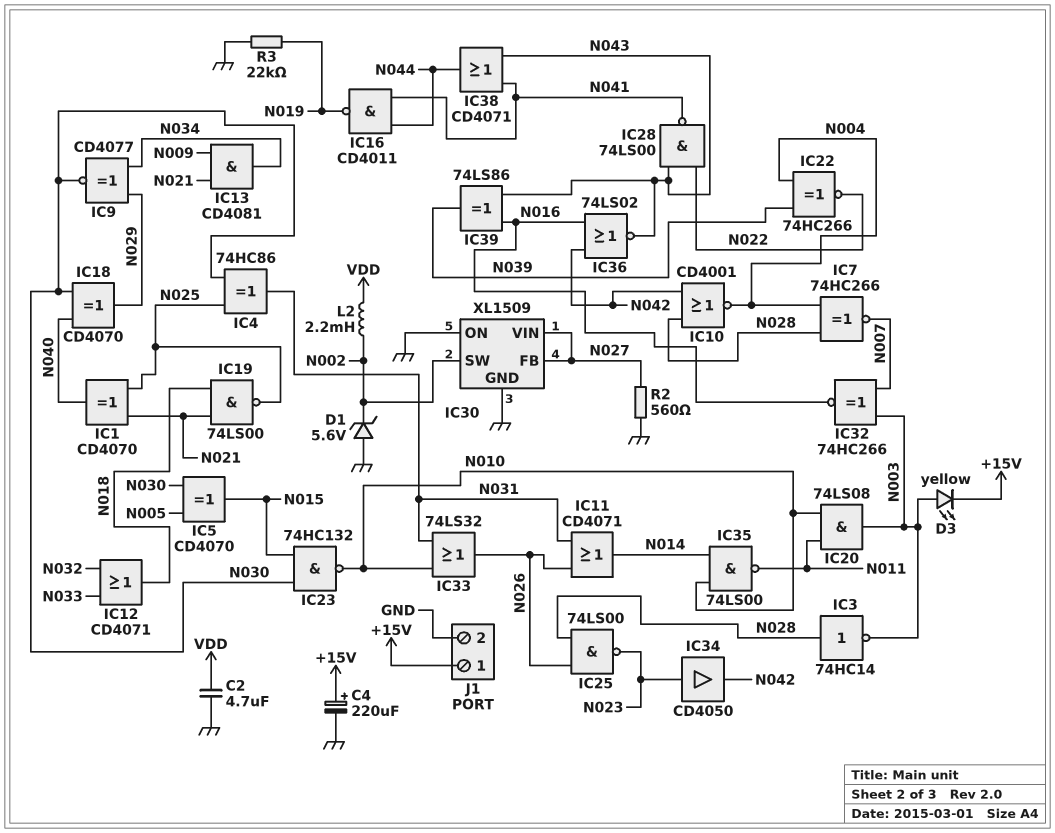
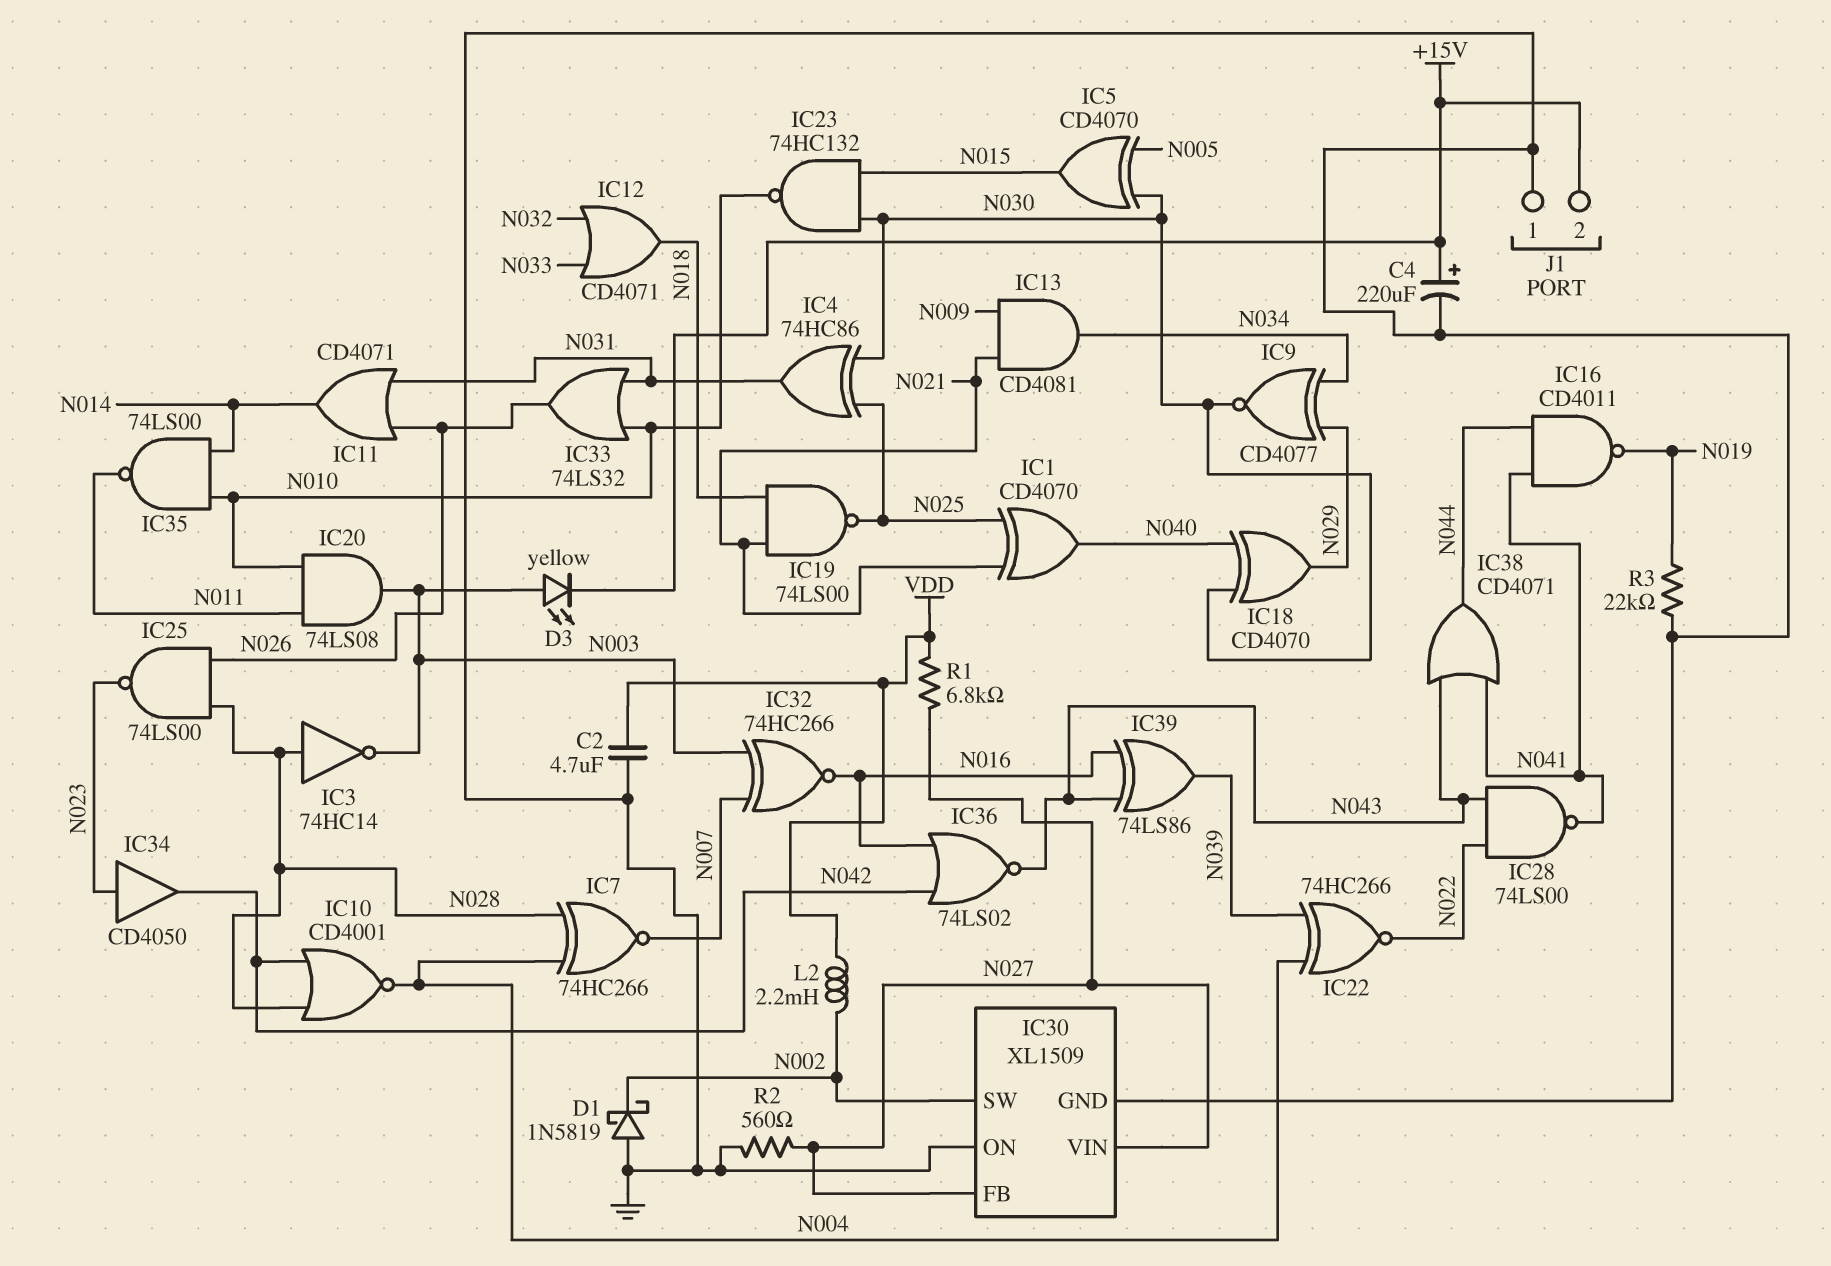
D1: zener 5.6V (A GND, K N002) -> schottky 1N5819 (A GND, K N002)
J1 pin 1: +15V -> GND
J1 pin 2: GND -> +15V
R1: none -> 6.8k (N027, VDD)

